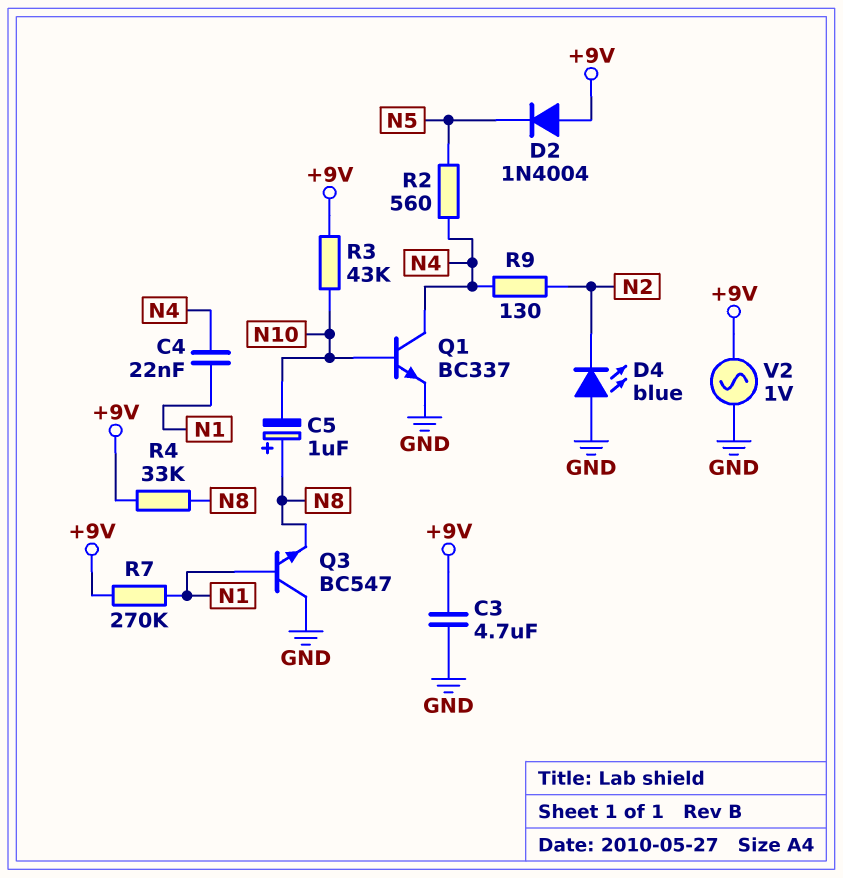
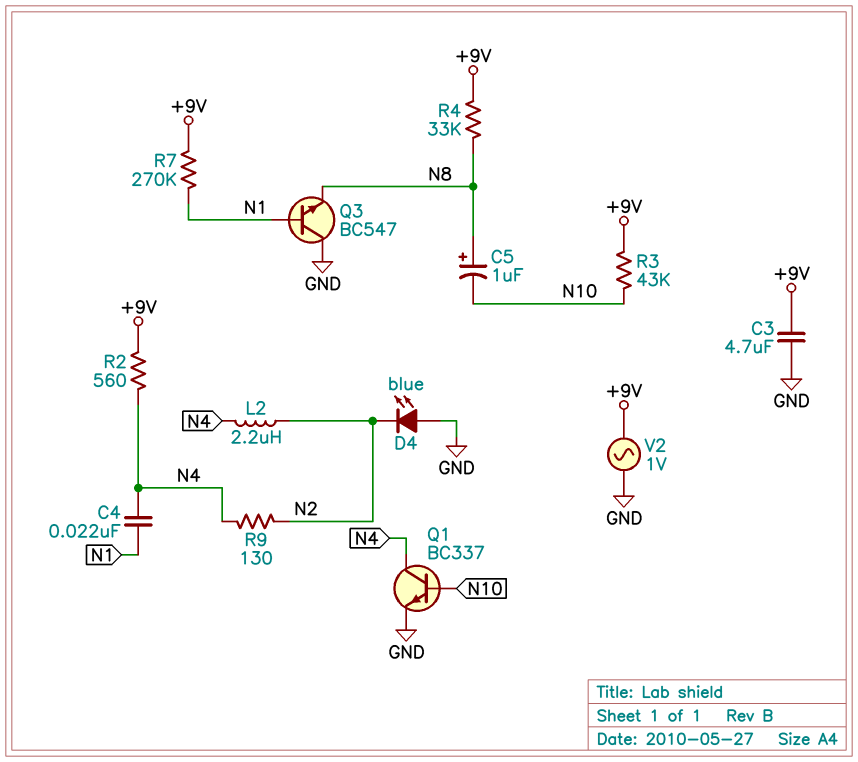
D2: diode 1N4004 (A +9V, K N5) -> none
L2: none -> 2.2uH (N2, N4)
R2: 560 (N4, N5) -> 560 (+9V, N4)

